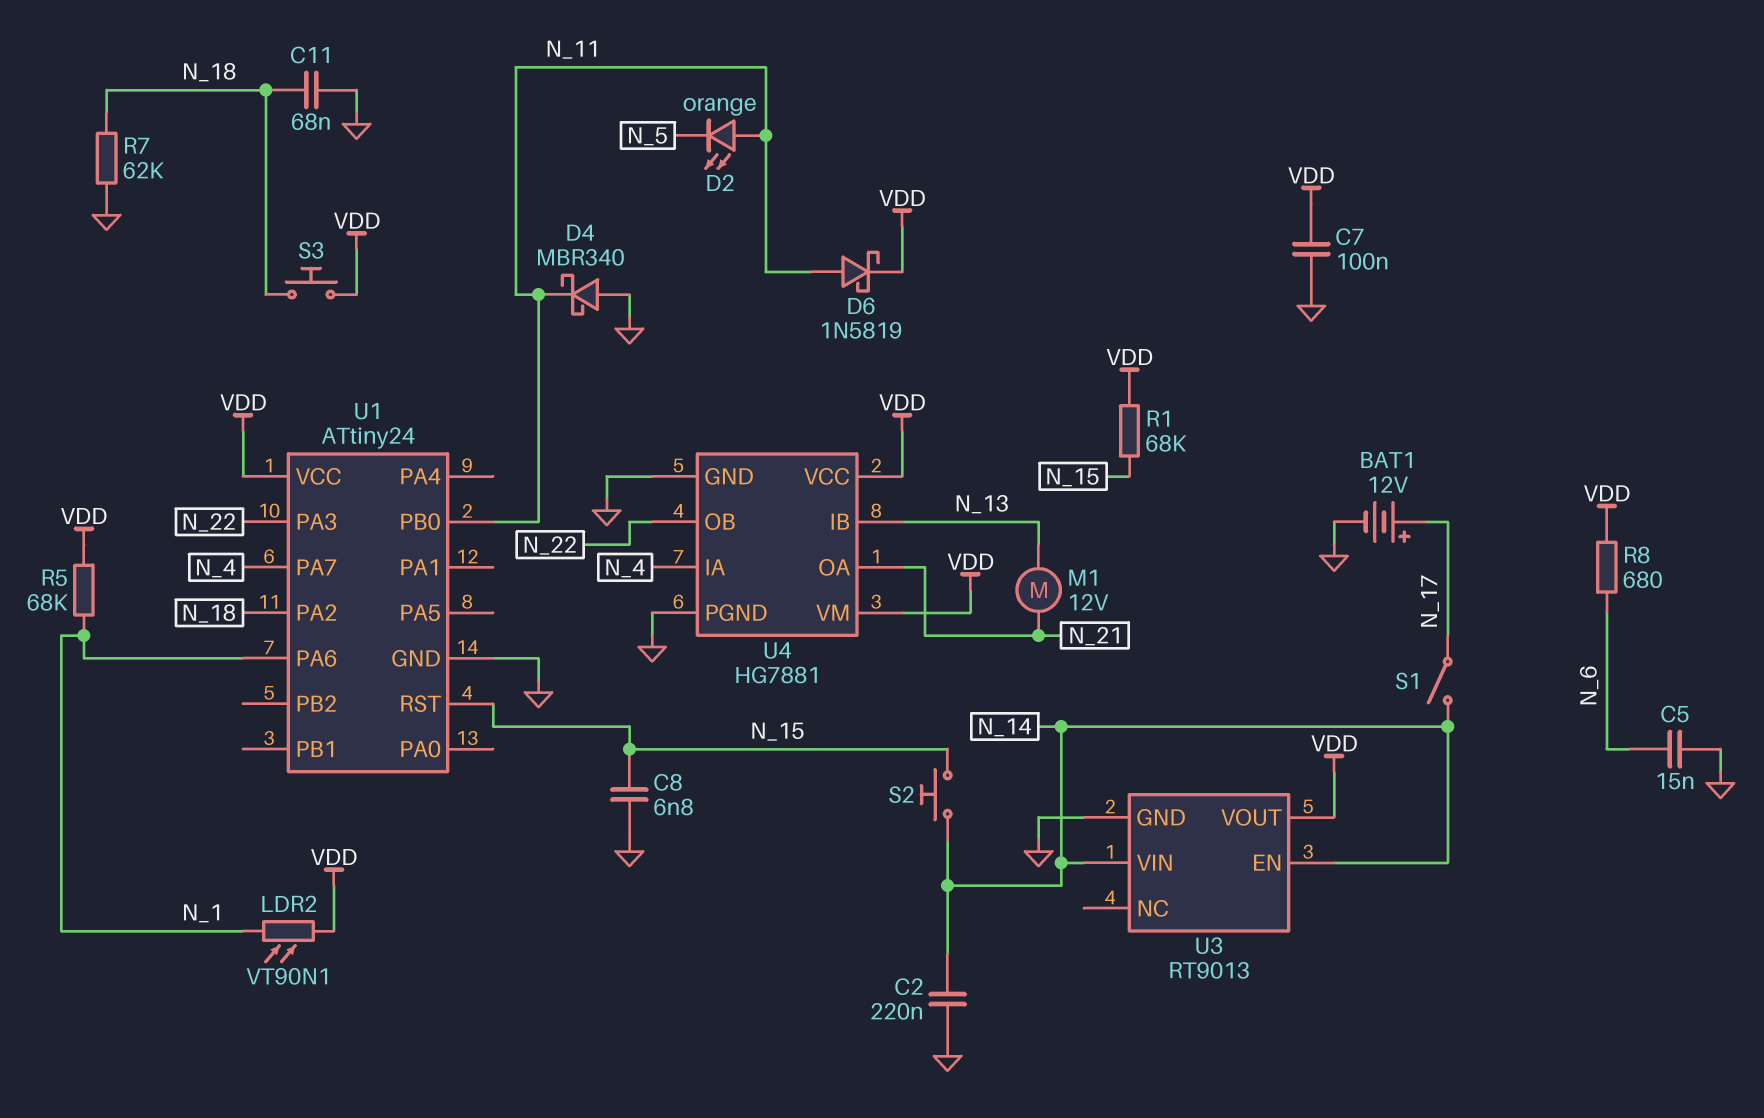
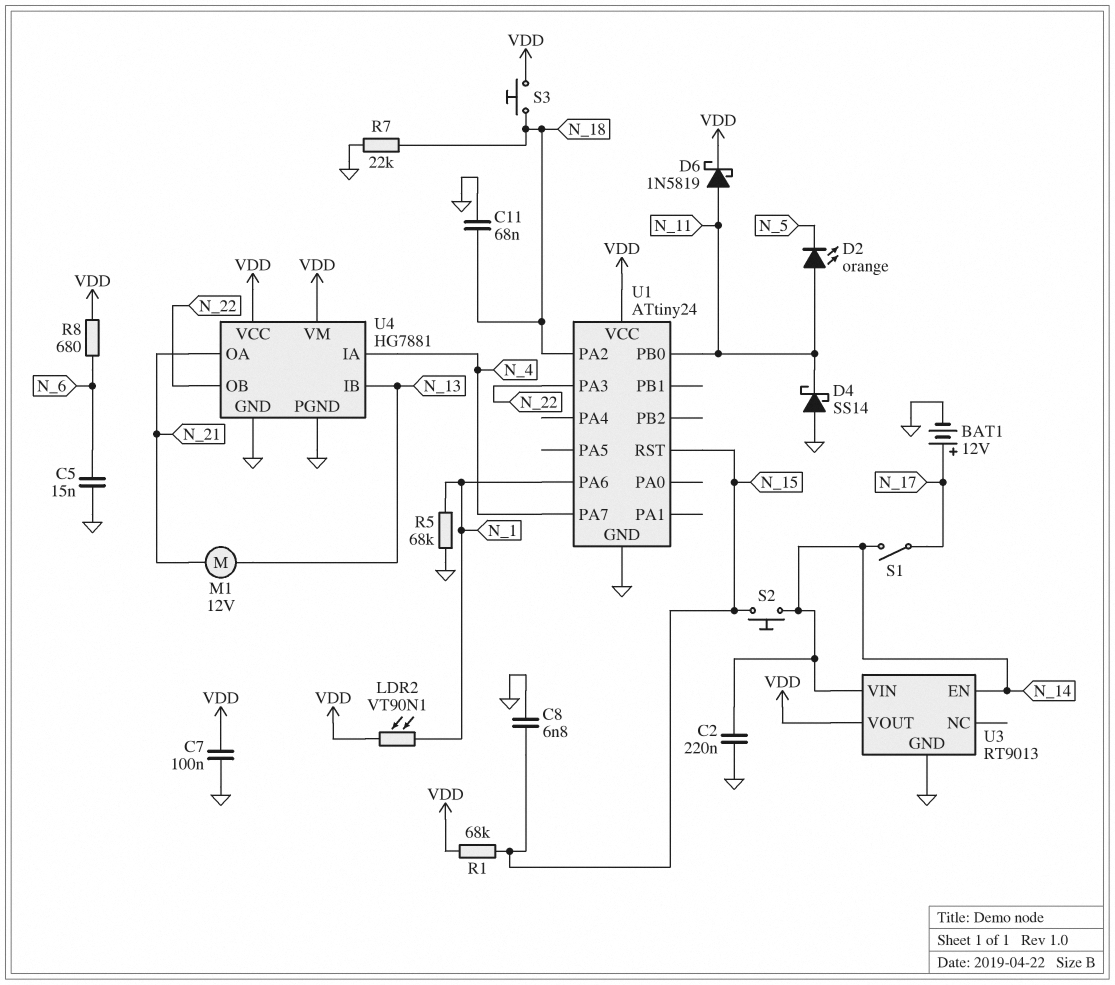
D4: schottky MBR340 (A GND, K N_11) -> schottky SS14 (A GND, K N_11)
R5: 68k (N_1, VDD) -> 68k (GND, N_1)
R7: 62k (GND, N_18) -> 22k (GND, N_18)

